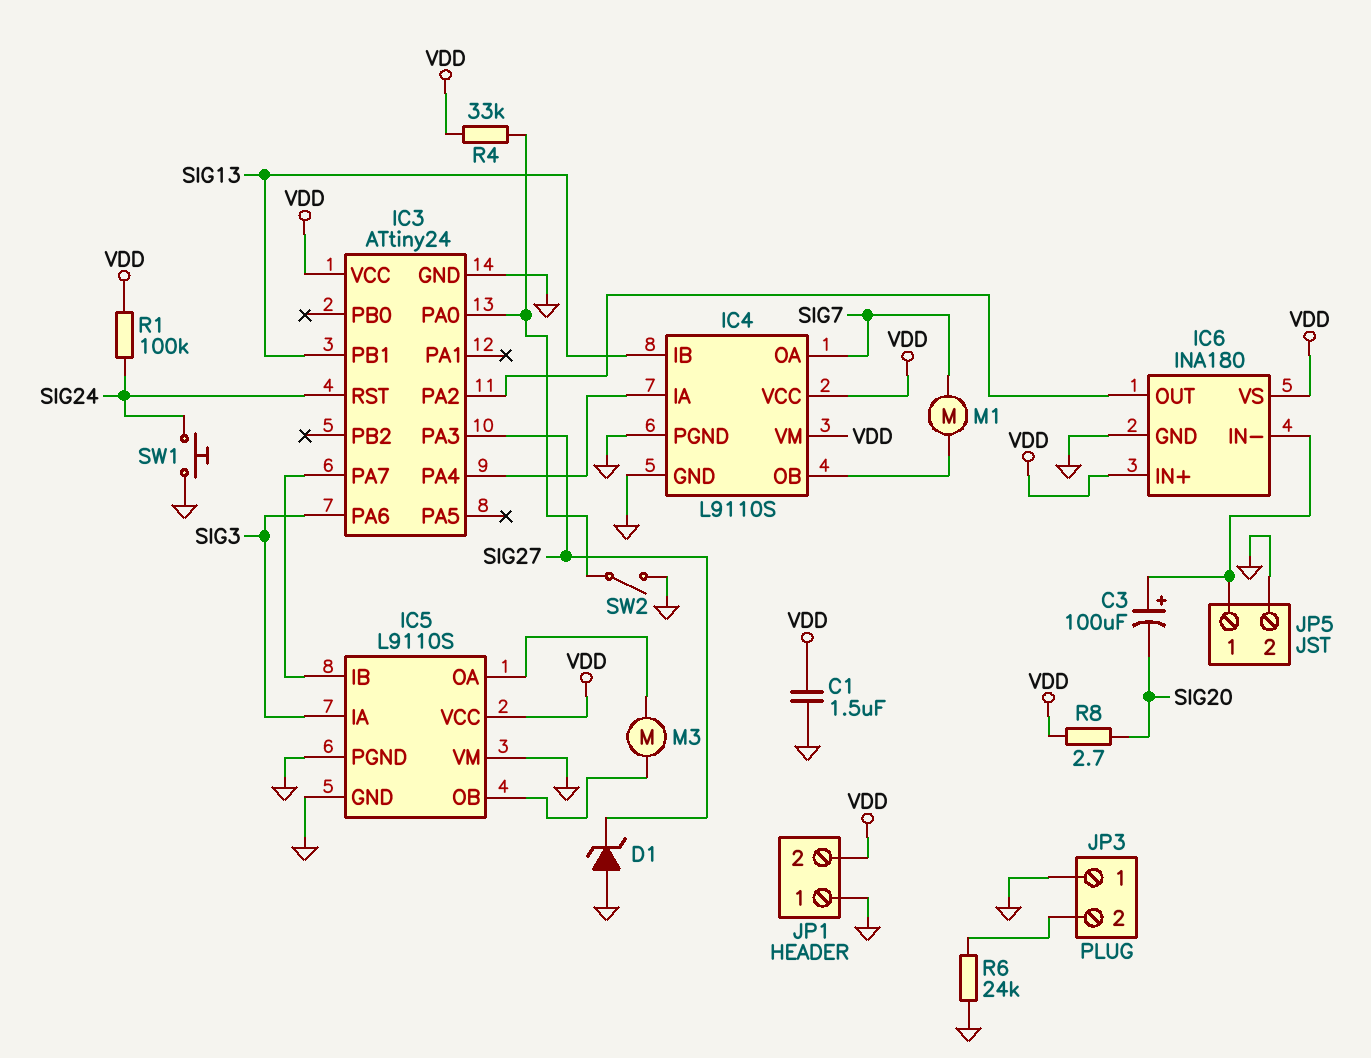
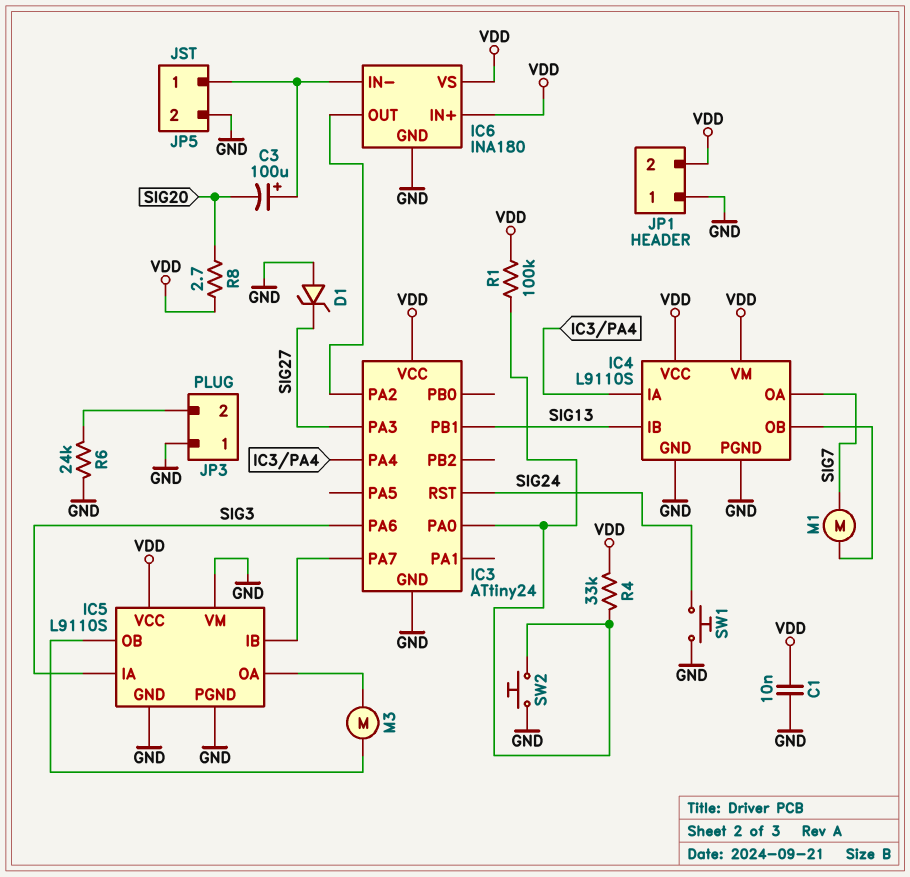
C1: 1.5uF (GND, VDD) -> 10nF (GND, VDD)
R1: 100k (SIG24, VDD) -> 100k (IC3/PA0, VDD)
SW2: switch (GND, IC3/PA0) -> button (GND, IC3/PA0)

